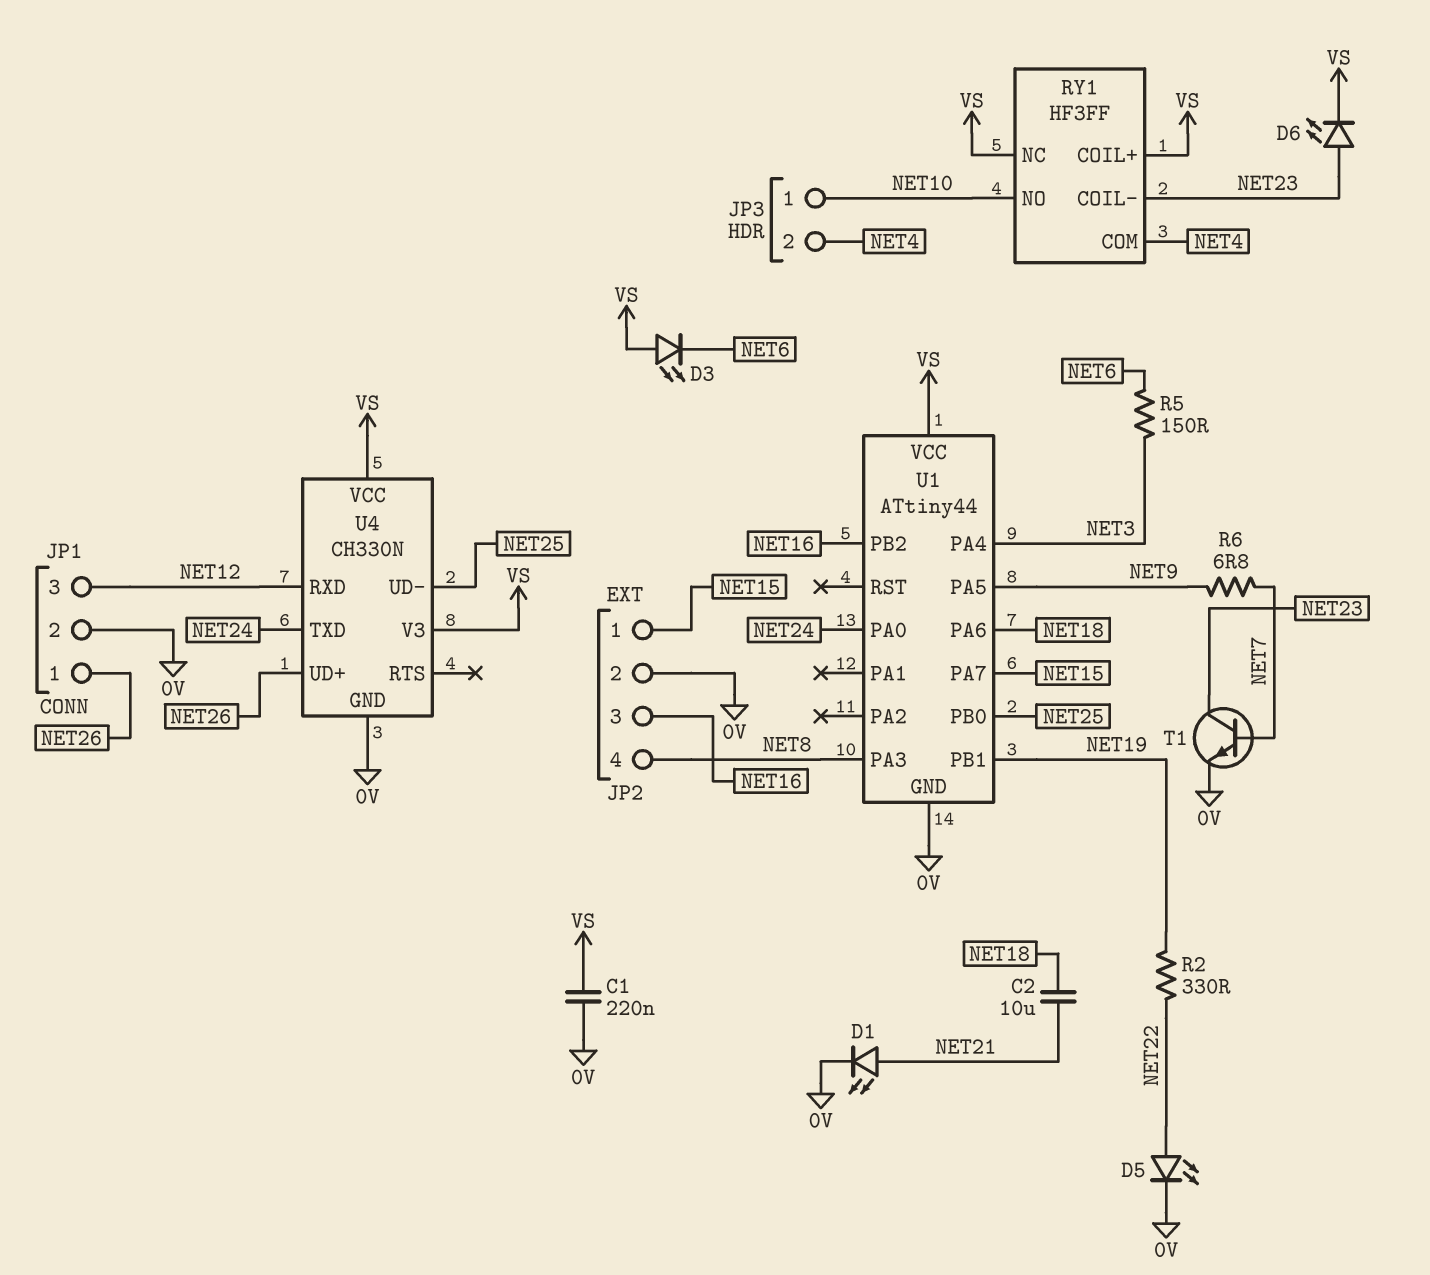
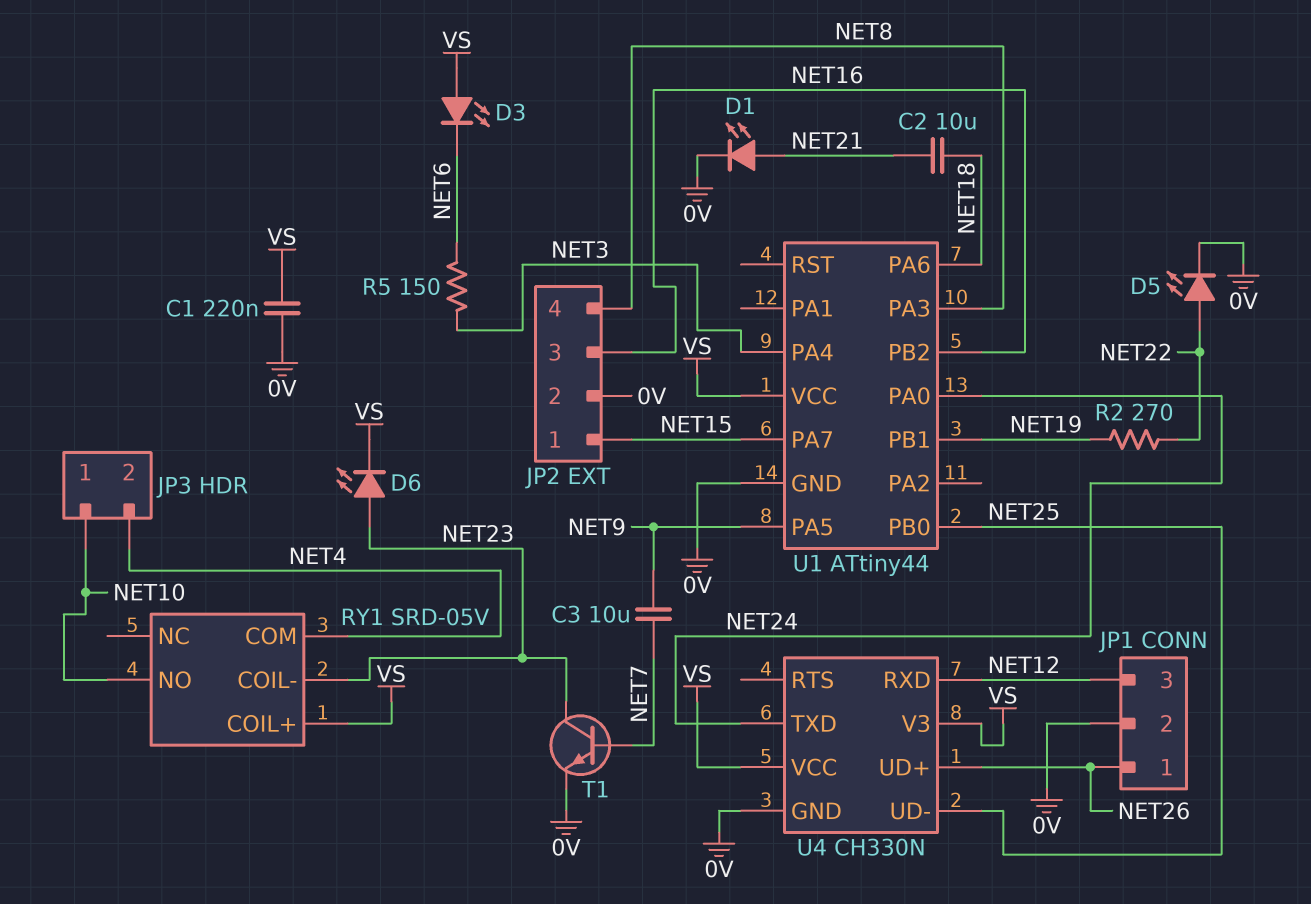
C3: none -> 10uF (NET7, NET9)
R2: 330 (NET19, NET22) -> 270 (NET19, NET22)
R6: 6.8 (NET7, NET9) -> none
RY1: HF3FF -> SRD-05V
RY1 pin NC: VS -> none

